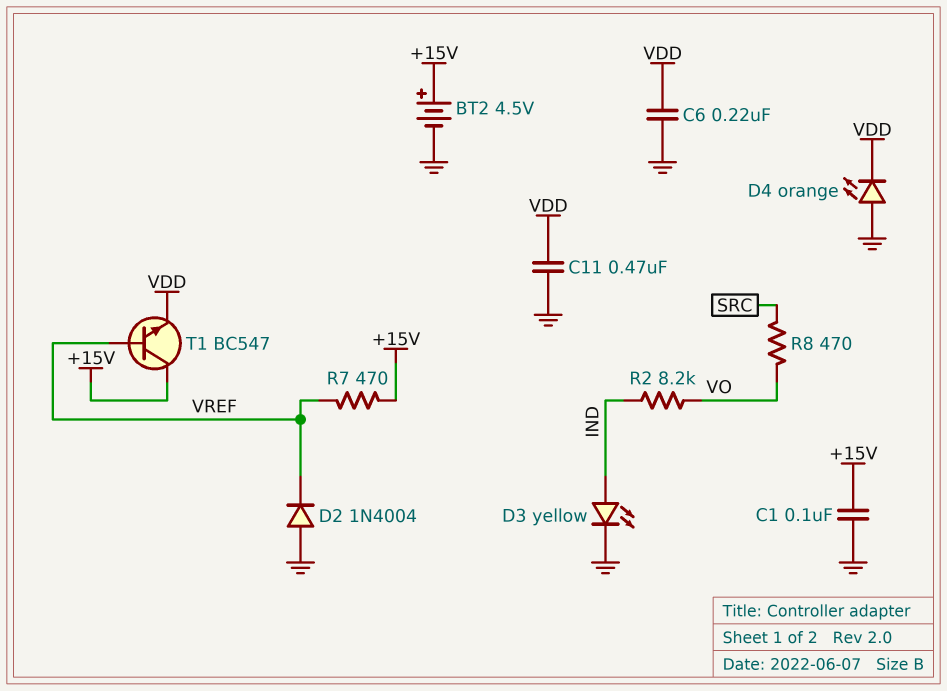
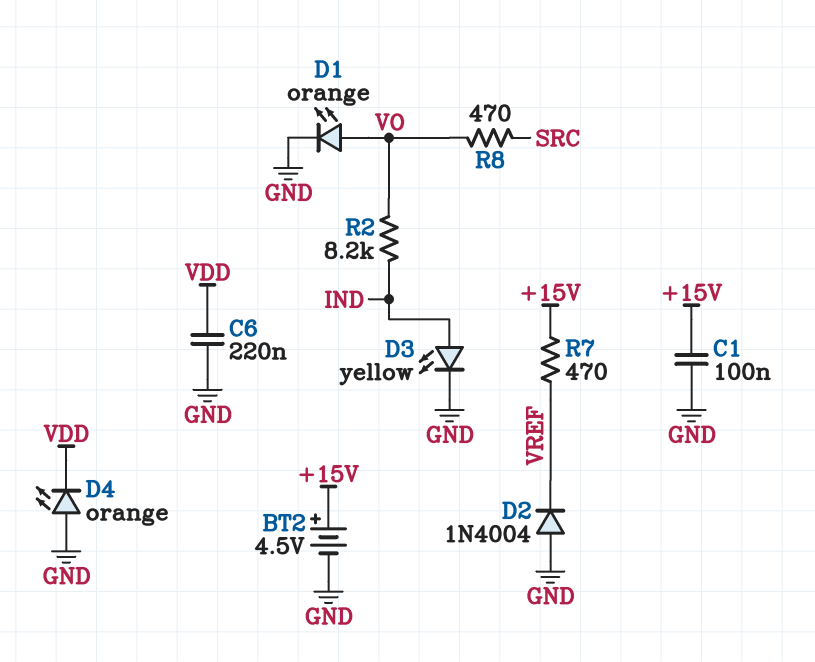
C11: 470nF (GND, VDD) -> none
D1: none -> LED orange (A VO, K GND)
T1: NPN BC547 (B VREF, C +15V, E VDD) -> none

